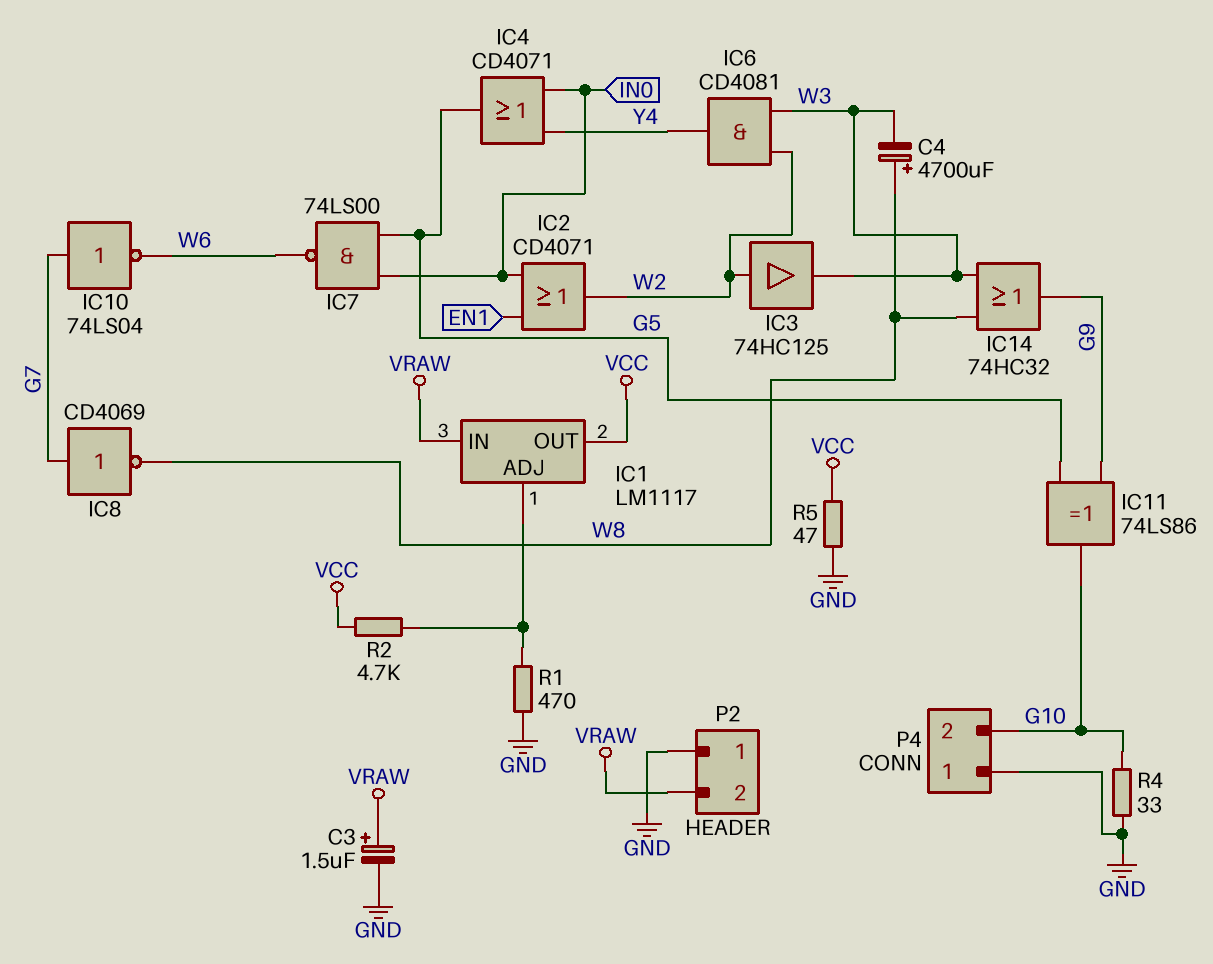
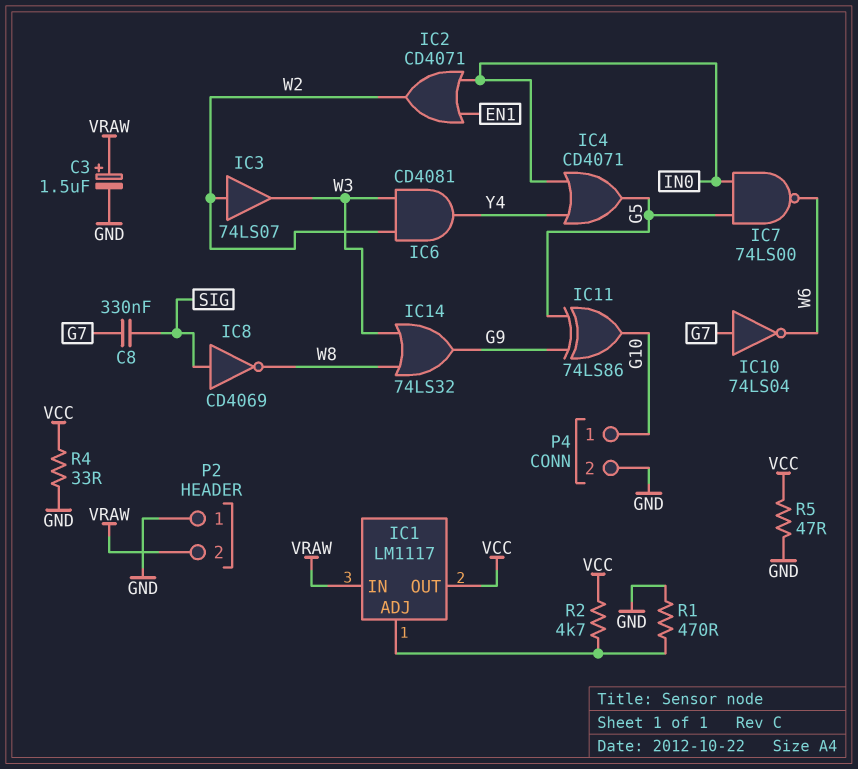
C4: 4700uF (plus W8, minus W3) -> none
C8: none -> 330nF (G7, SIG)
IC3: buffer 74HC125 (in W2, out W3) -> buffer 74LS07 (in W2, out W3)
IC8: NOT CD4069 (in G7, out W8) -> NOT CD4069 (in SIG, out W8)
IC14: OR 74HC32 (in W3, in W8, out G9) -> OR 74LS32 (in W3, in W8, out G9)
P4 pin 1: GND -> G10
P4 pin 2: G10 -> GND
R4: 33 (G10, GND) -> 33 (GND, VCC)

